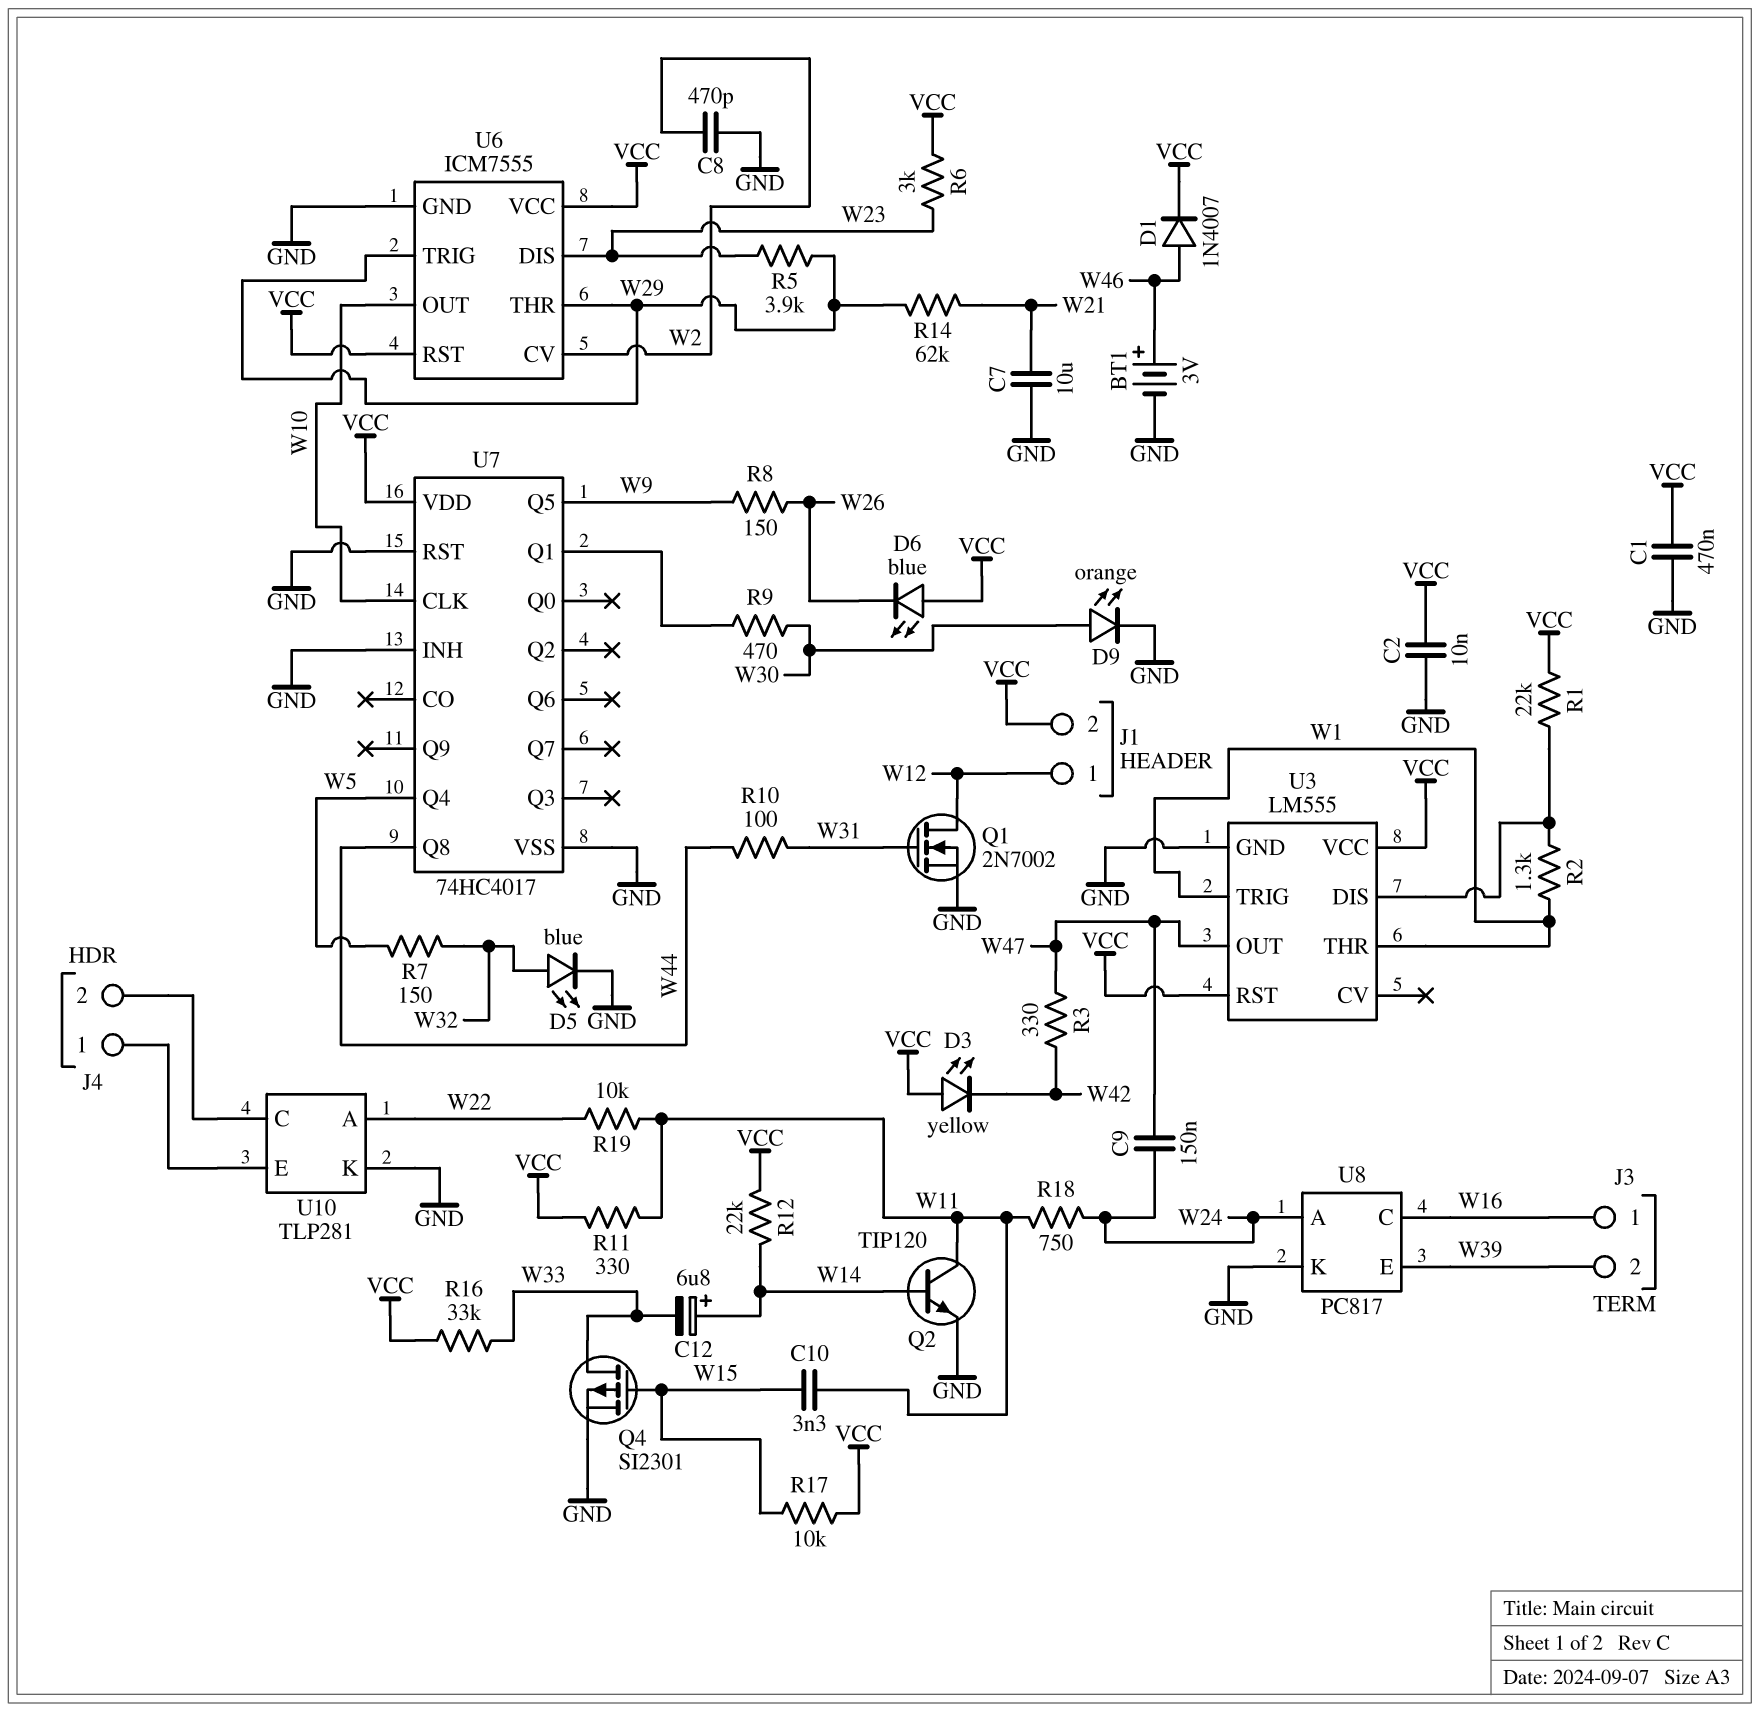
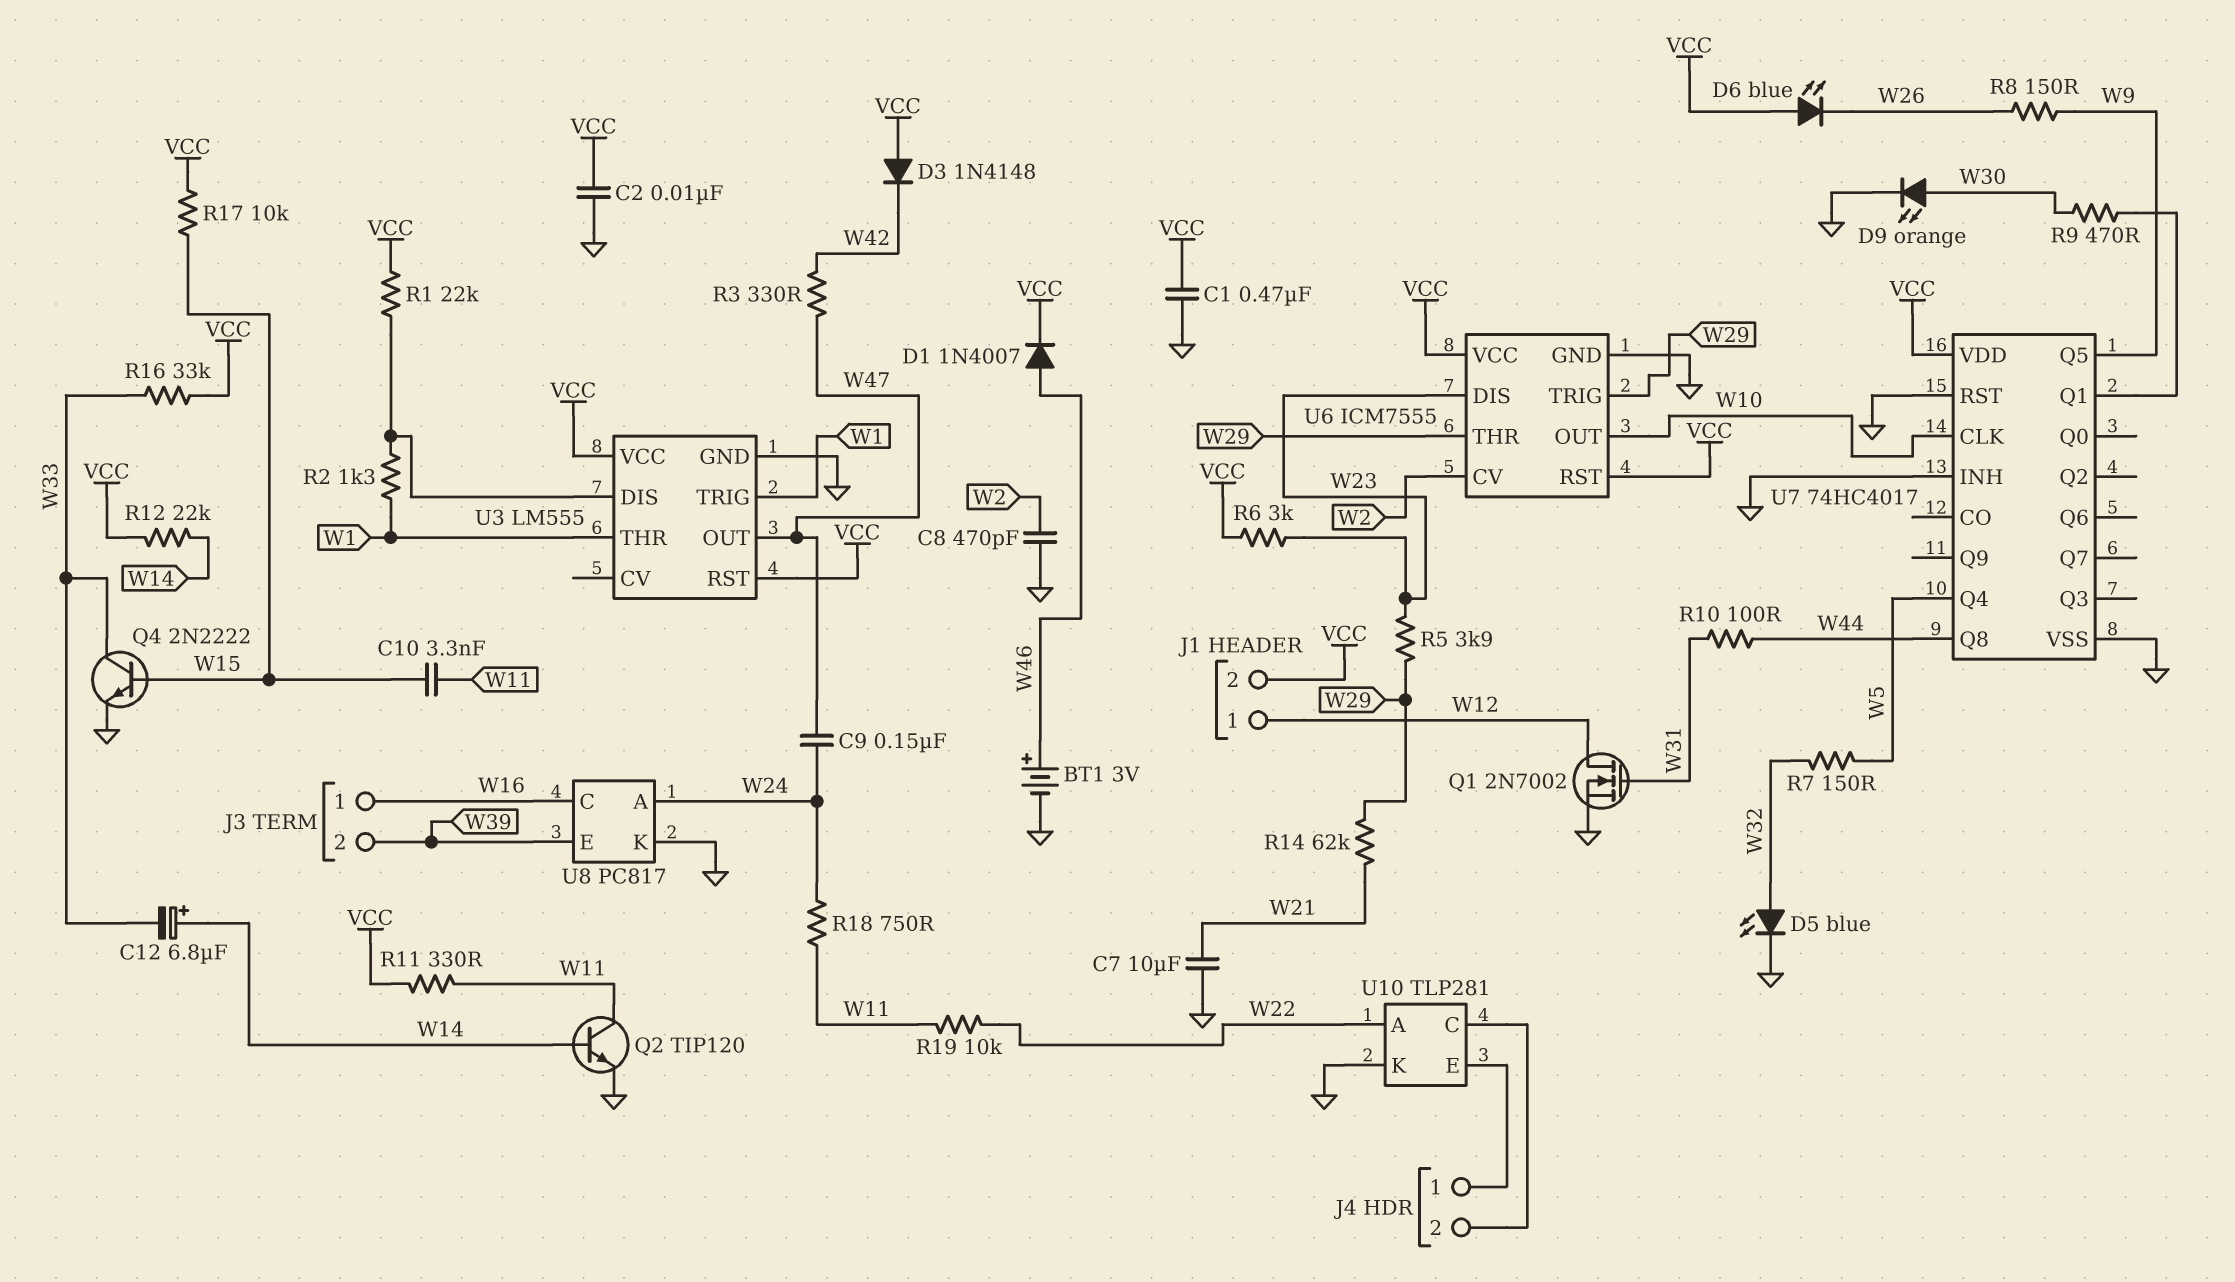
D3: LED yellow (A VCC, K W42) -> diode 1N4148 (A VCC, K W42)
Q4: PMOS SI2301 (G W15, D W33, S GND) -> NPN 2N2222 (B W15, C W33, E GND)

